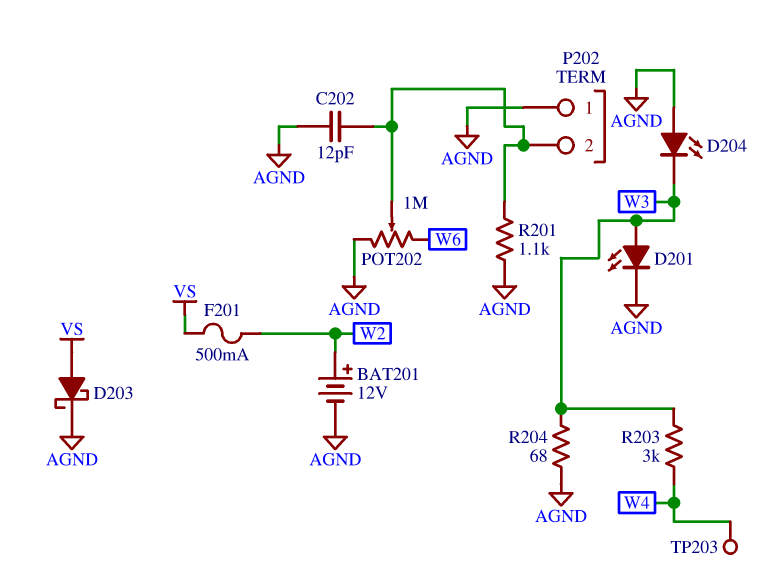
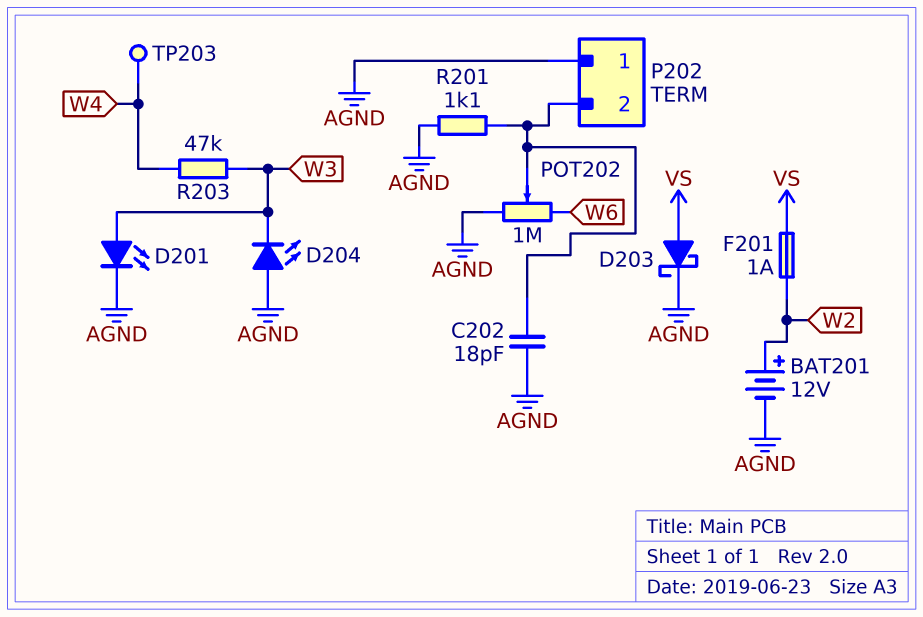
C202: 12pF (AGND, P202/2) -> 18pF (AGND, P202/2)
F201: 500mA (VS, W2) -> 1A (VS, W2)
R203: 3k (W3, W4) -> 47k (W3, W4)
R204: 68 (AGND, W3) -> none

